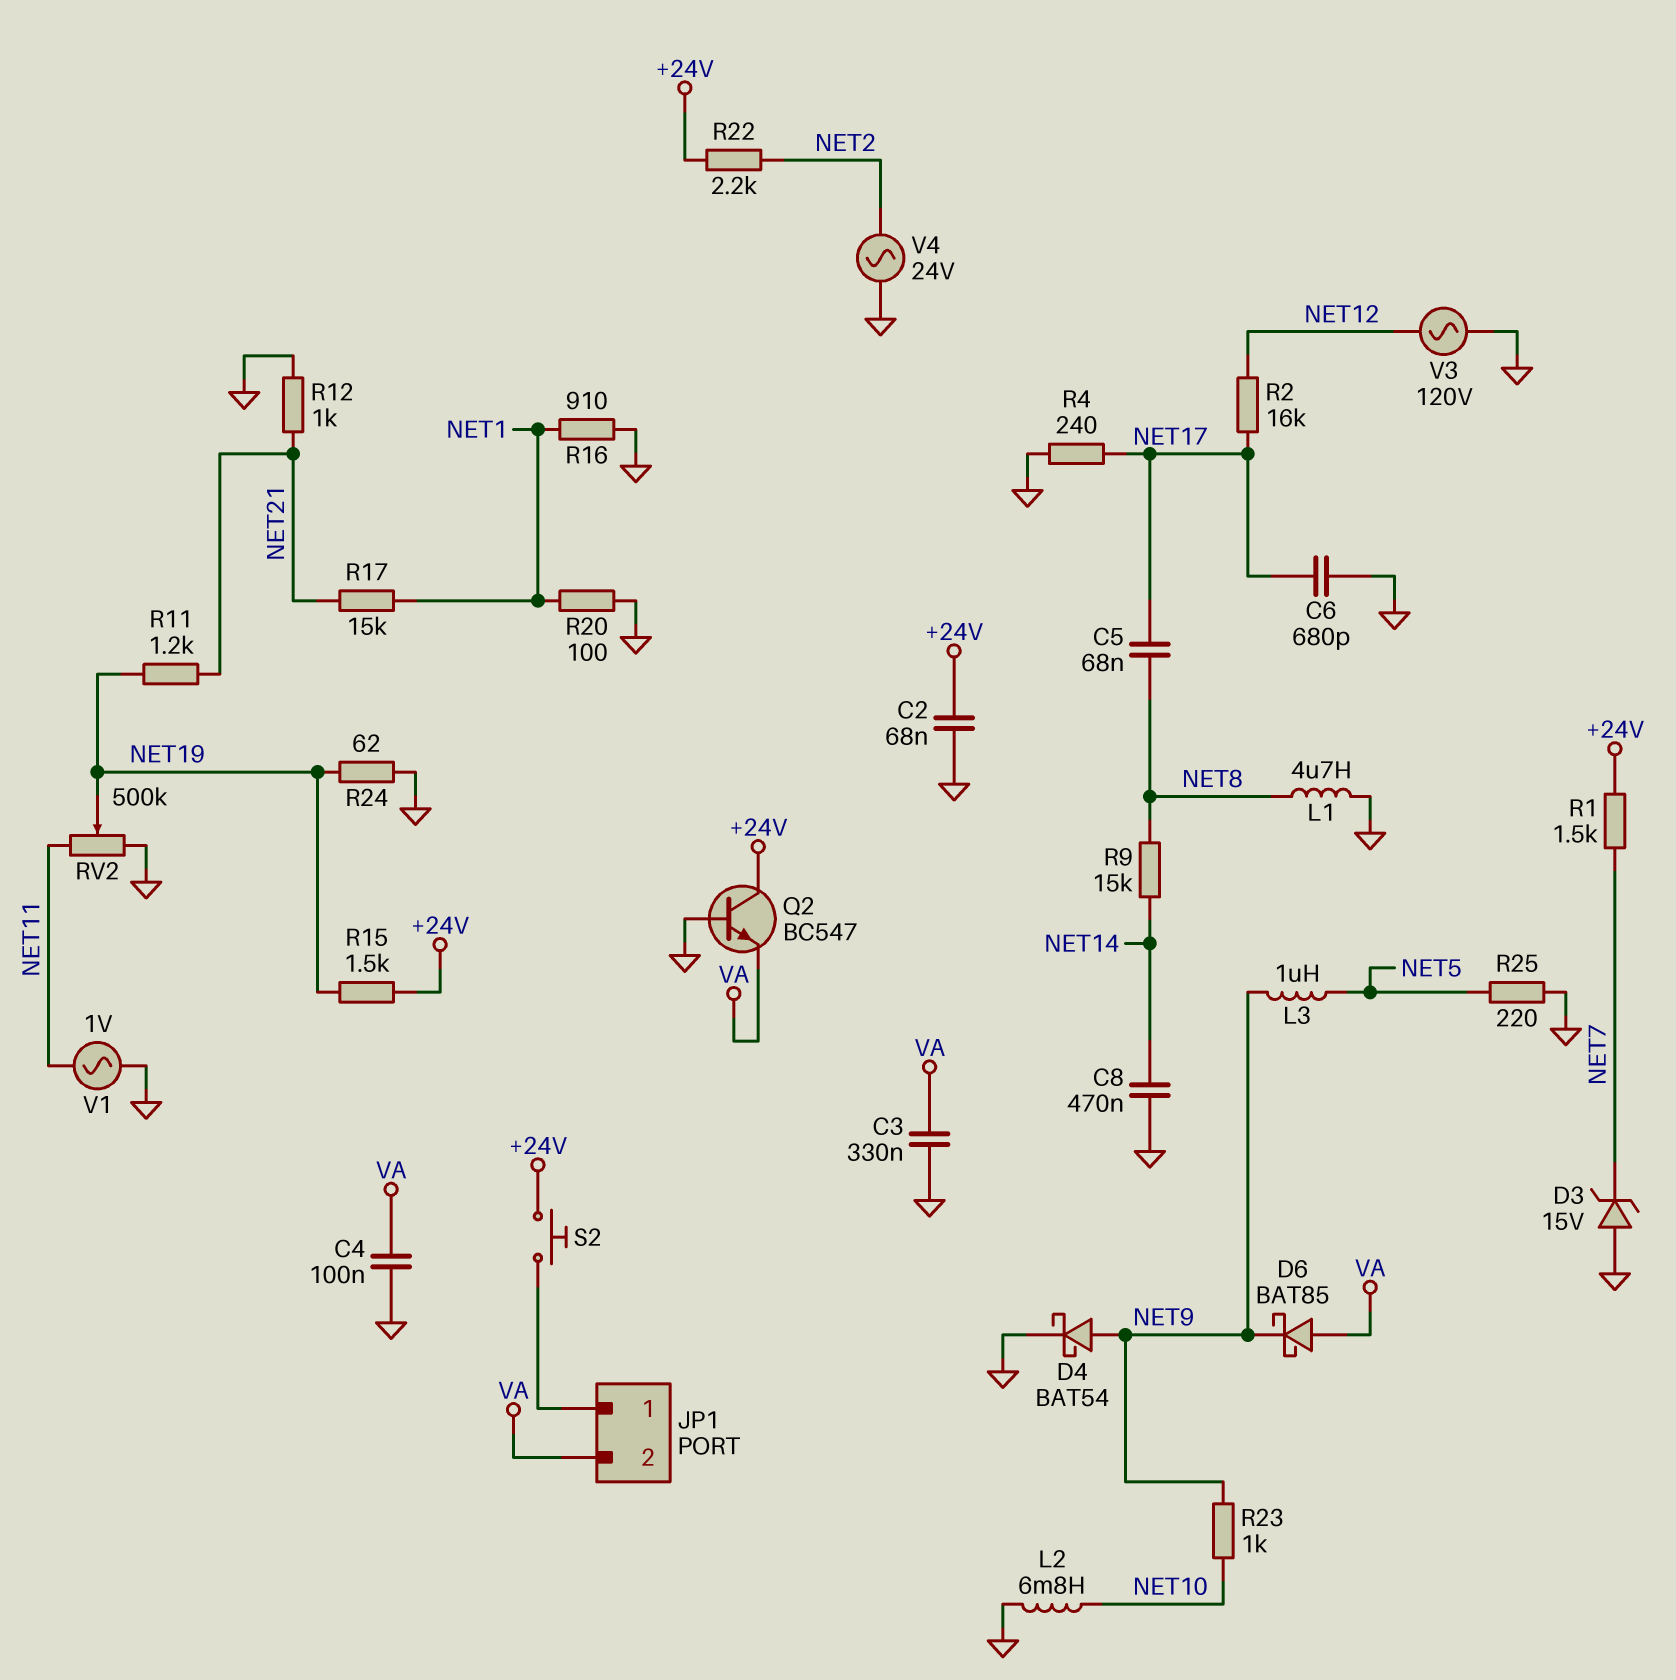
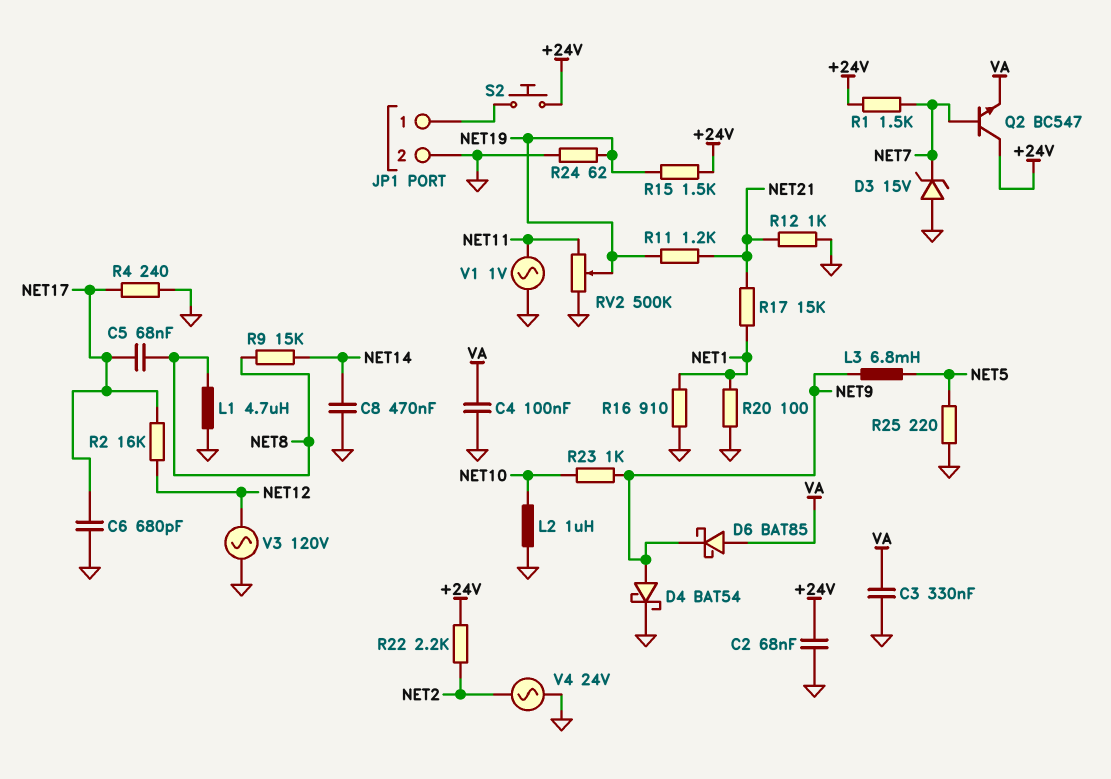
JP1 pin 2: VA -> GND
L2: 6.8mH (GND, NET10) -> 1uH (GND, NET10)
L3: 1uH (NET5, NET9) -> 6.8mH (NET5, NET9)
Q2: NPN BC547 (B GND, C +24V, E VA) -> NPN BC547 (B NET7, C +24V, E VA)

